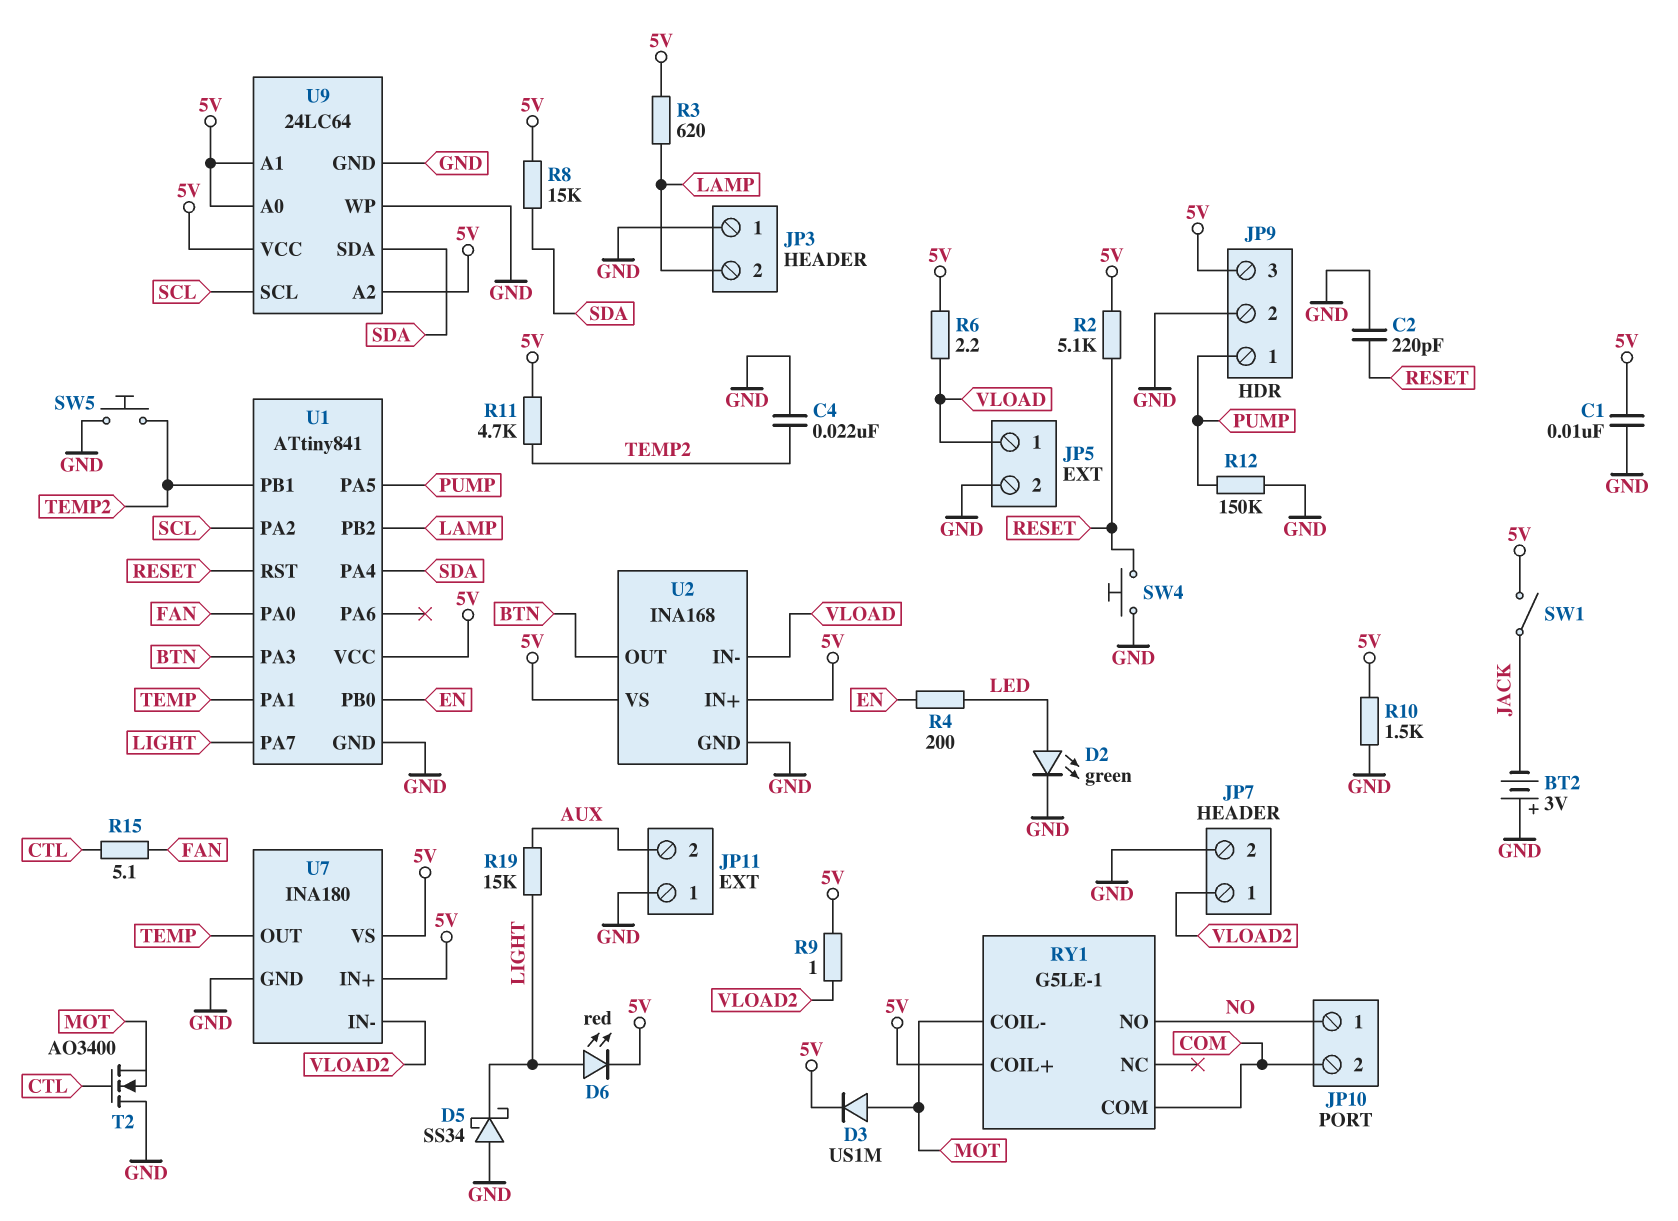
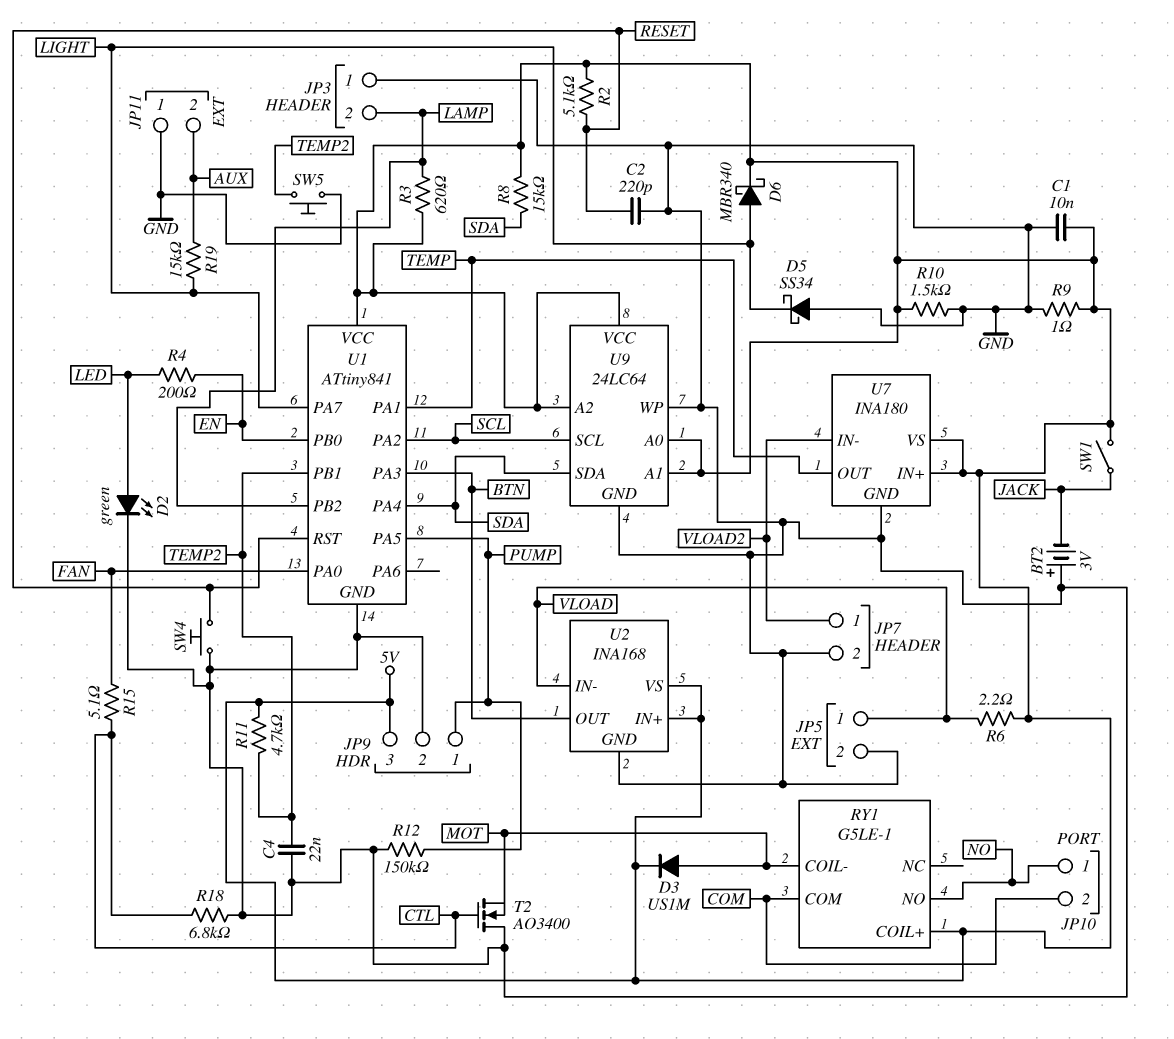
D6: LED red (A LIGHT, K 5V) -> schottky MBR340 (A LIGHT, K 5V)
R9: 1 (5V, VLOAD2) -> 1 (5V, GND)
R18: none -> 6.8k (CTL, GND)

